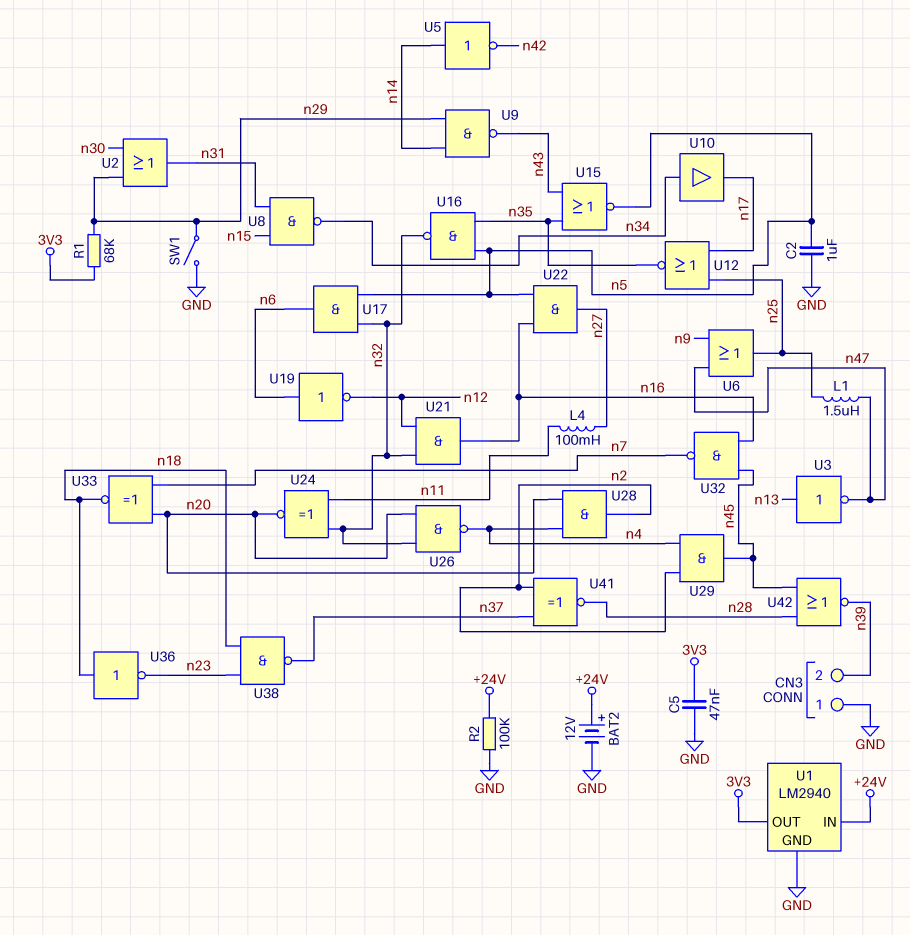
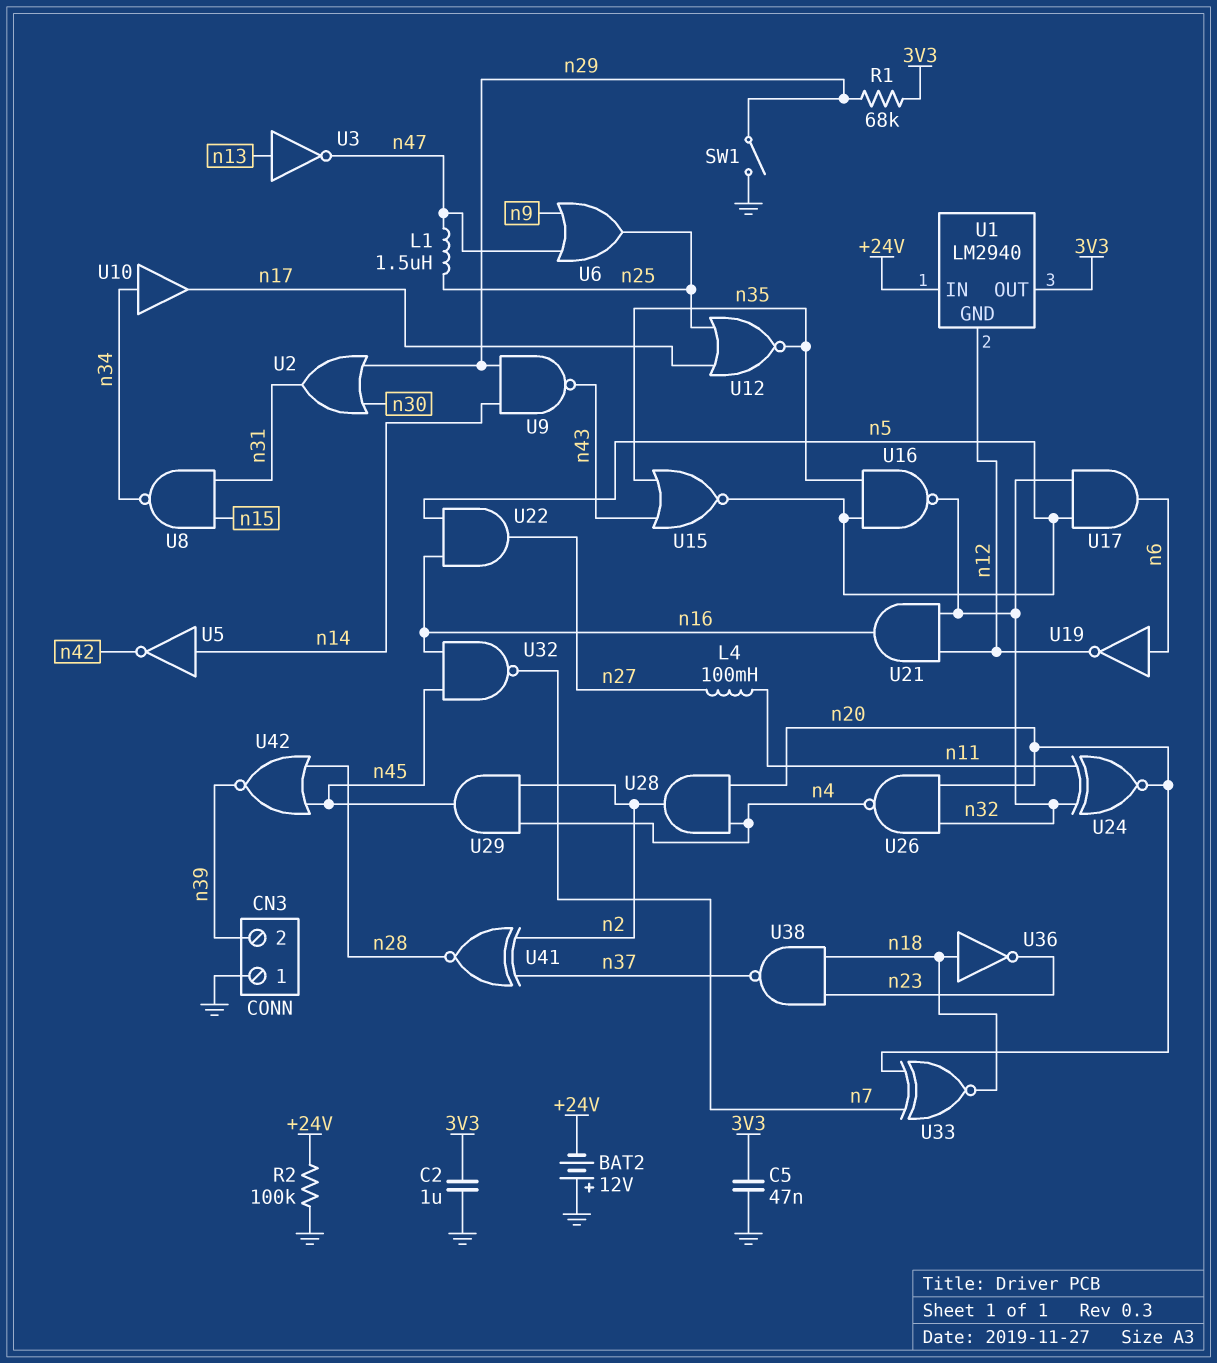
BAT2: 12V (plus +24V, minus GND) -> 12V (plus GND, minus +24V)
C2: 1uF (GND, n5) -> 1uF (3V3, GND)
U1 pin GND: GND -> n12

